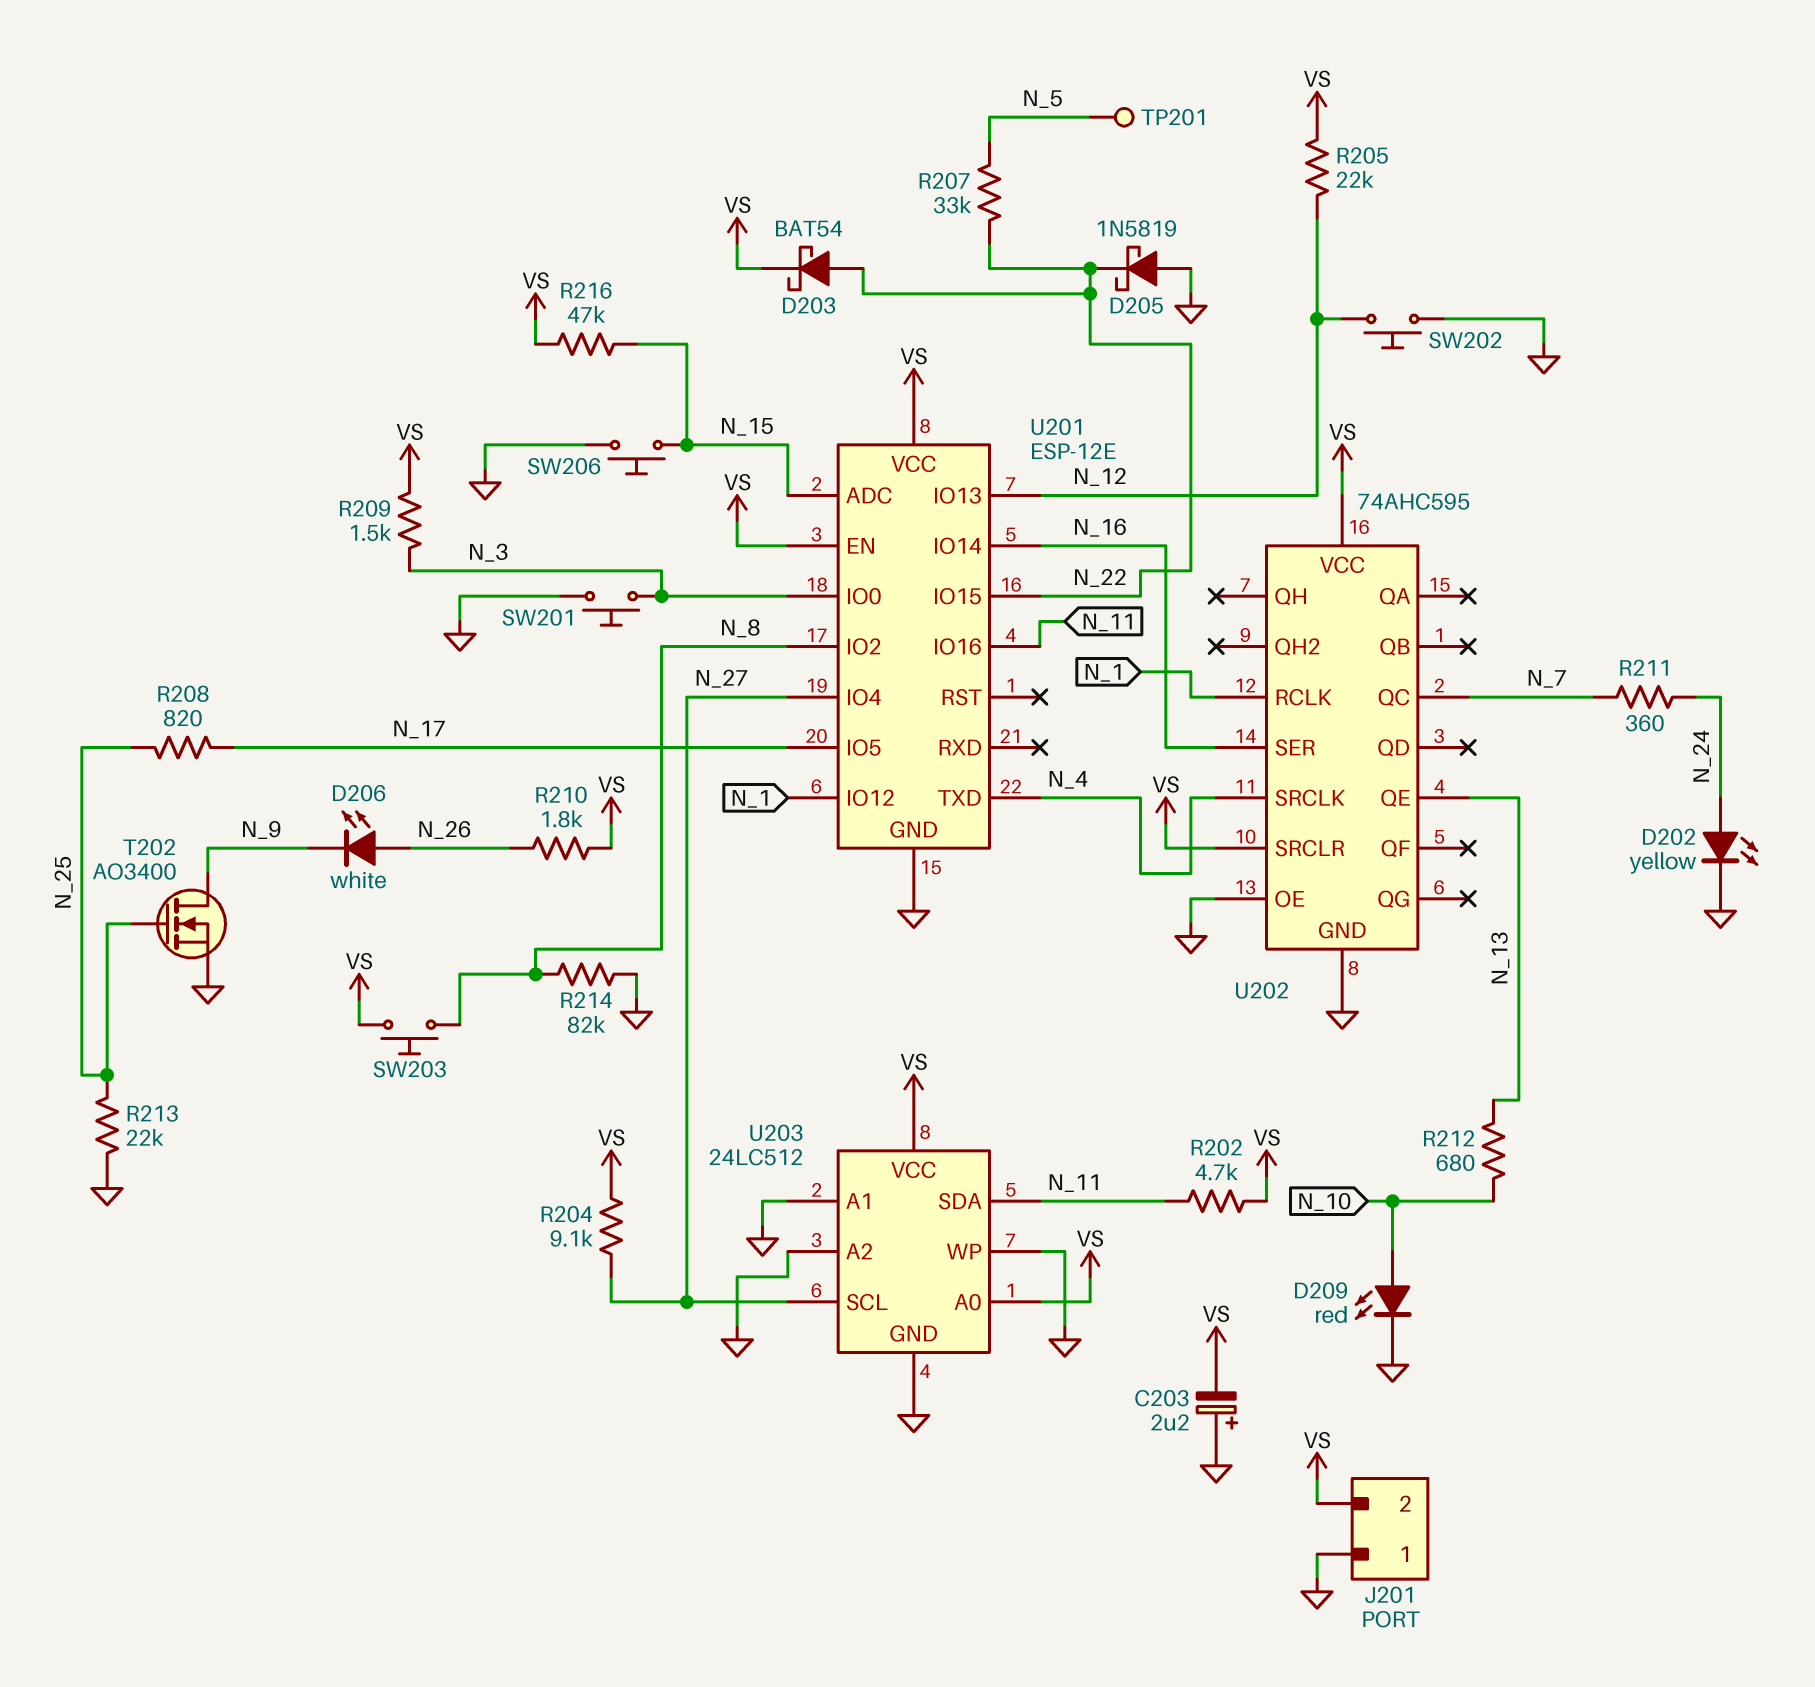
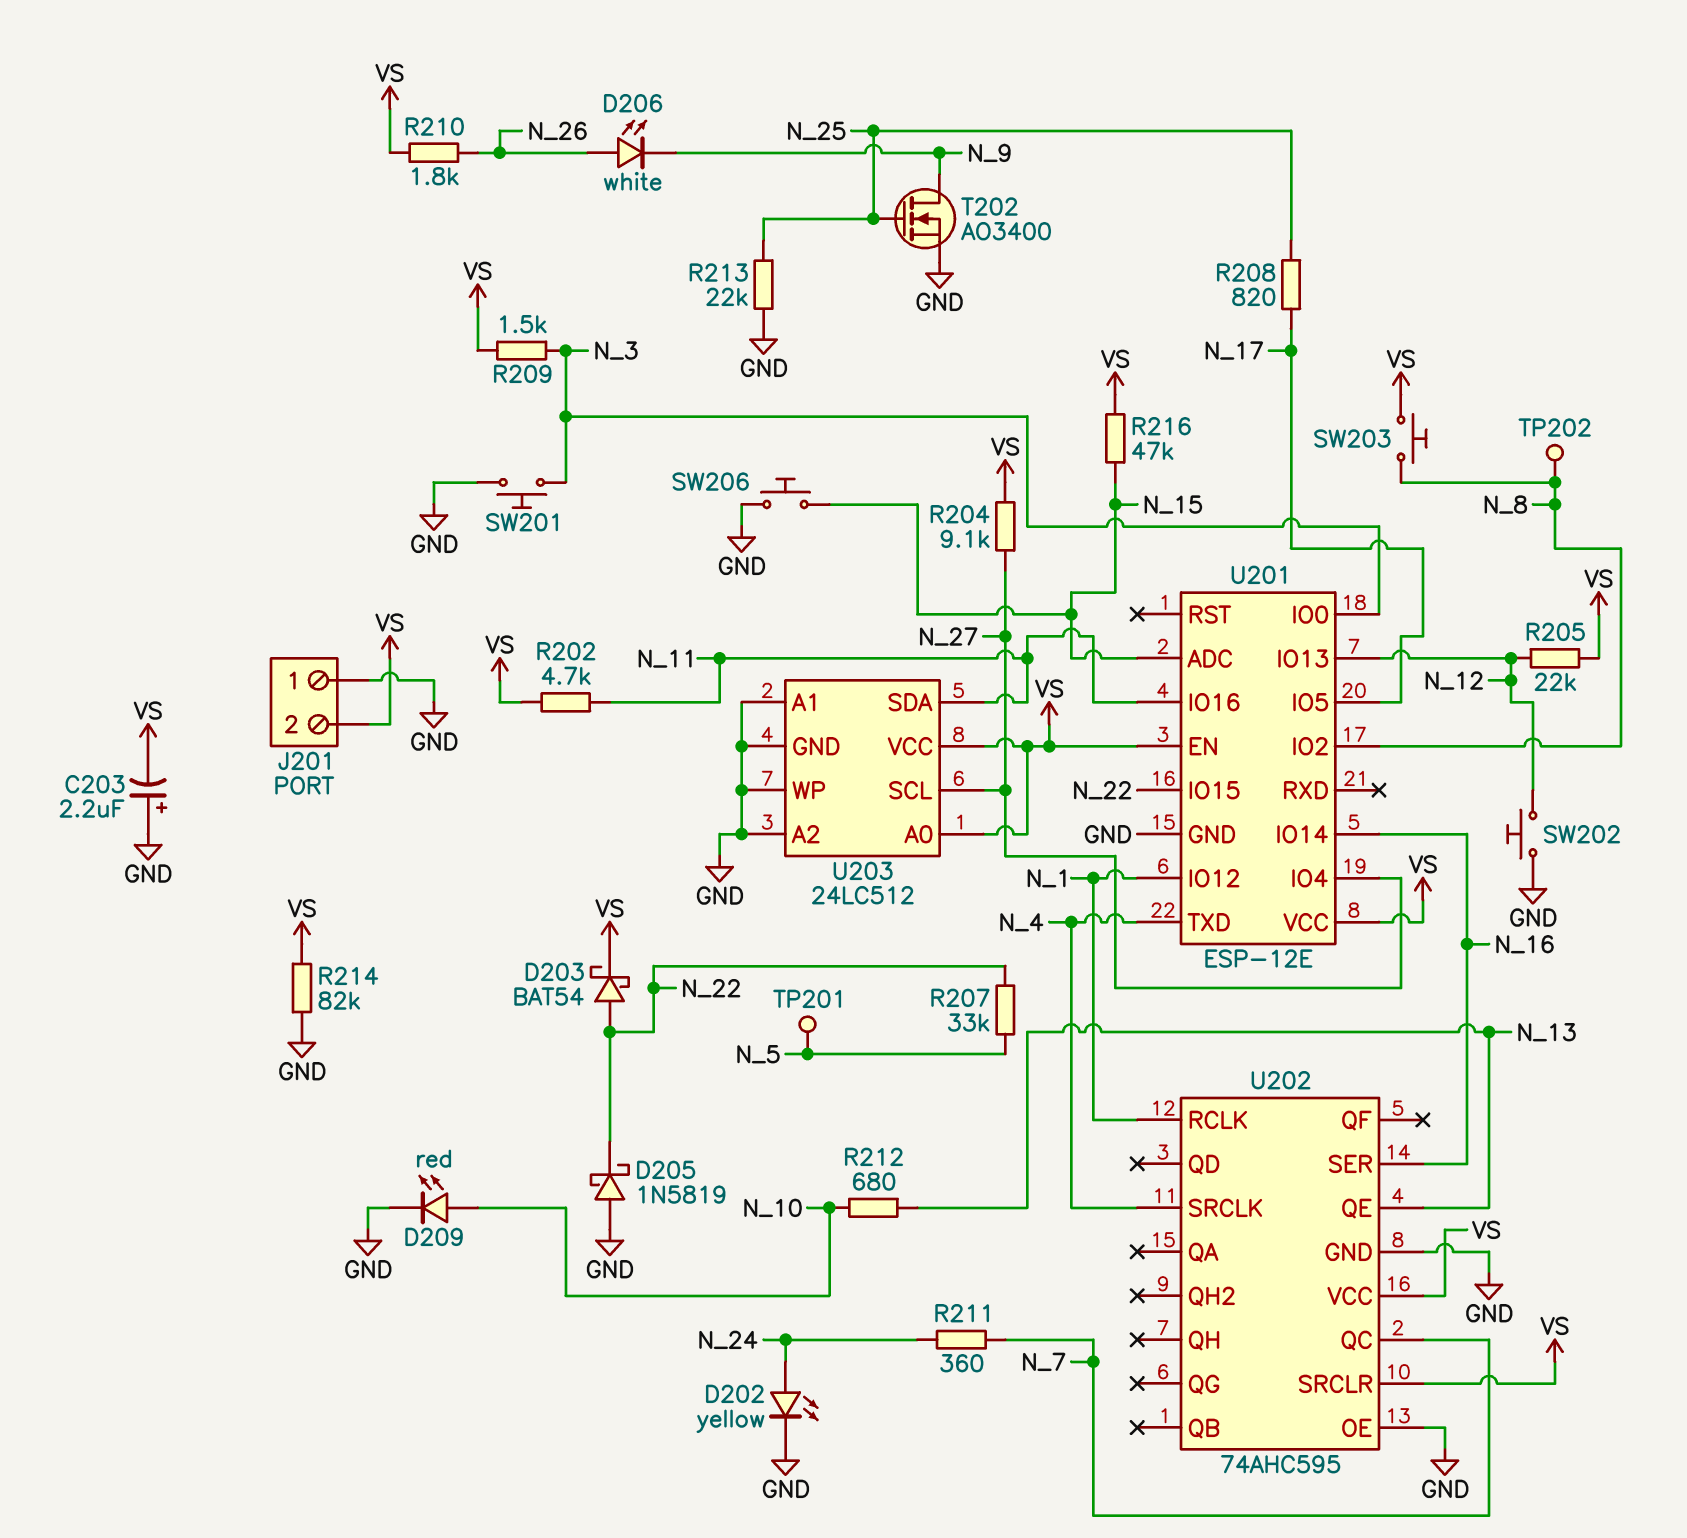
R214: 82k (GND, N_8) -> 82k (GND, VS)
TP202: none -> test point (N_8)

